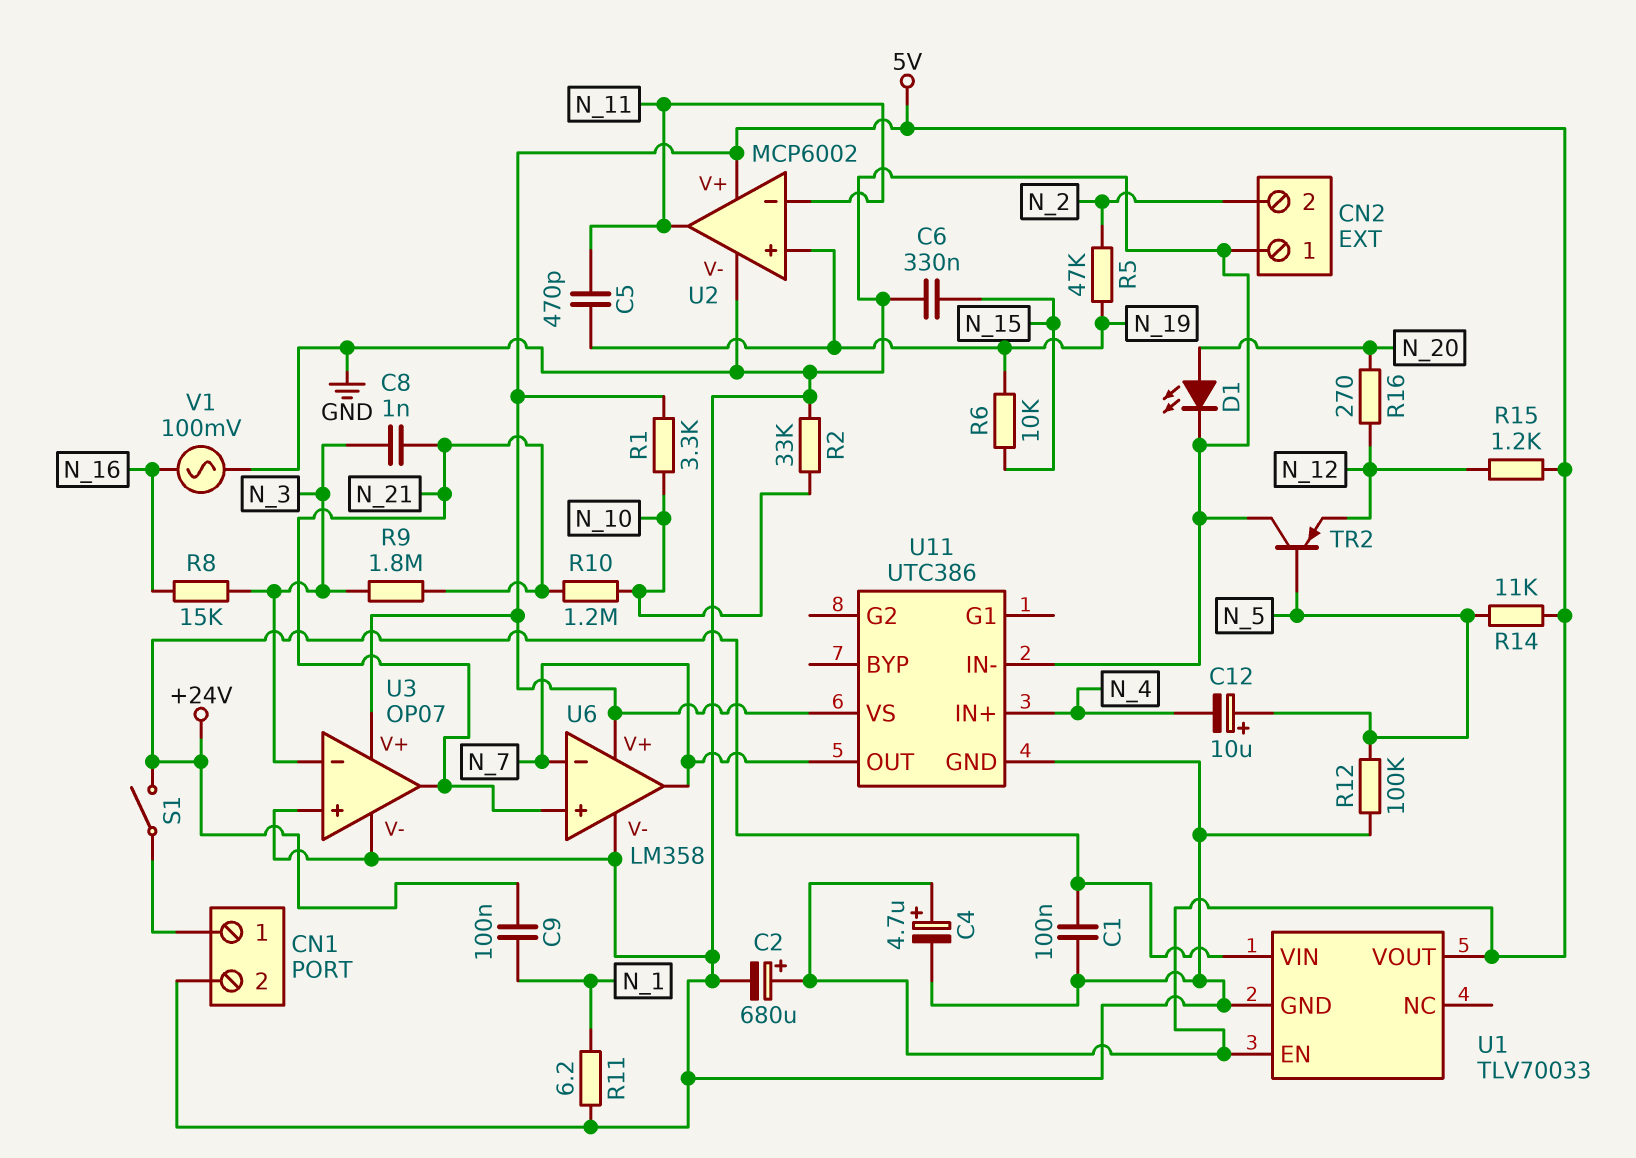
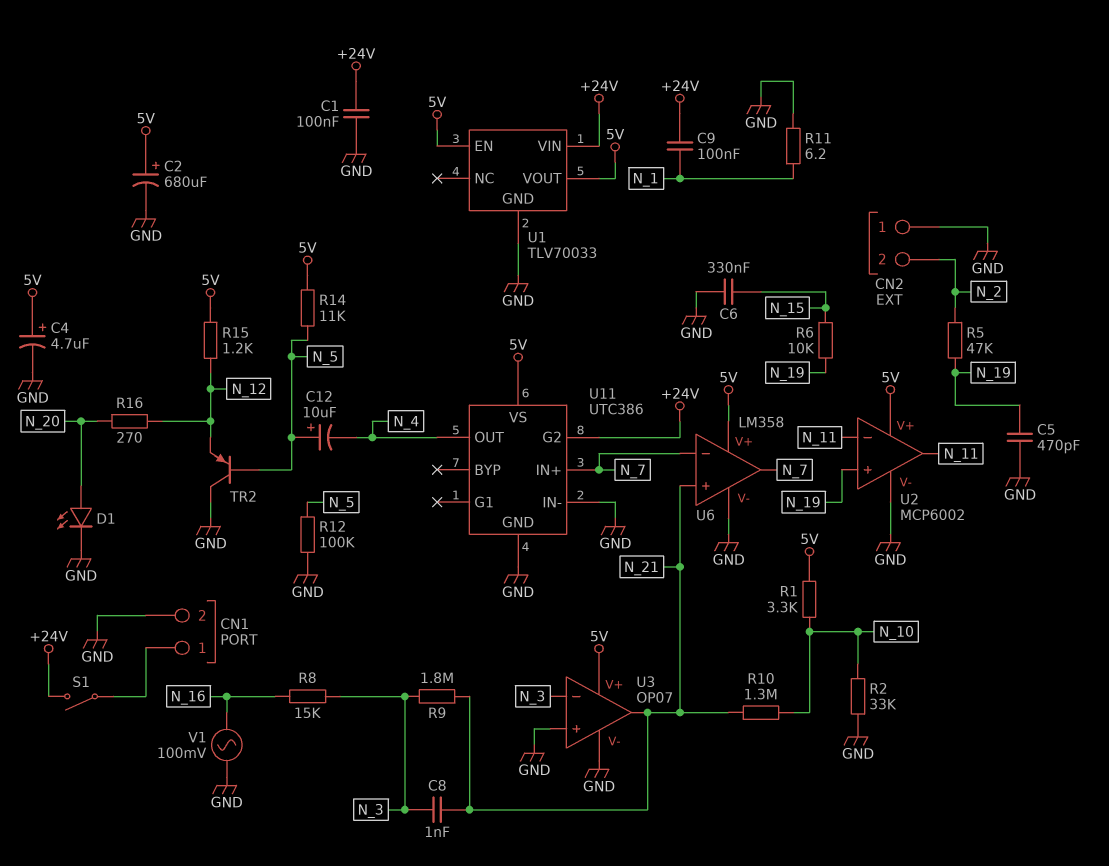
C5: 470pF (N_11, N_19) -> 470pF (GND, N_19)
R10: 1.2M (N_10, N_21) -> 1.3M (N_10, N_21)
U11 pin G2: none -> +24V
U11 pin IN+: N_4 -> N_7
U11 pin OUT: N_7 -> N_4

